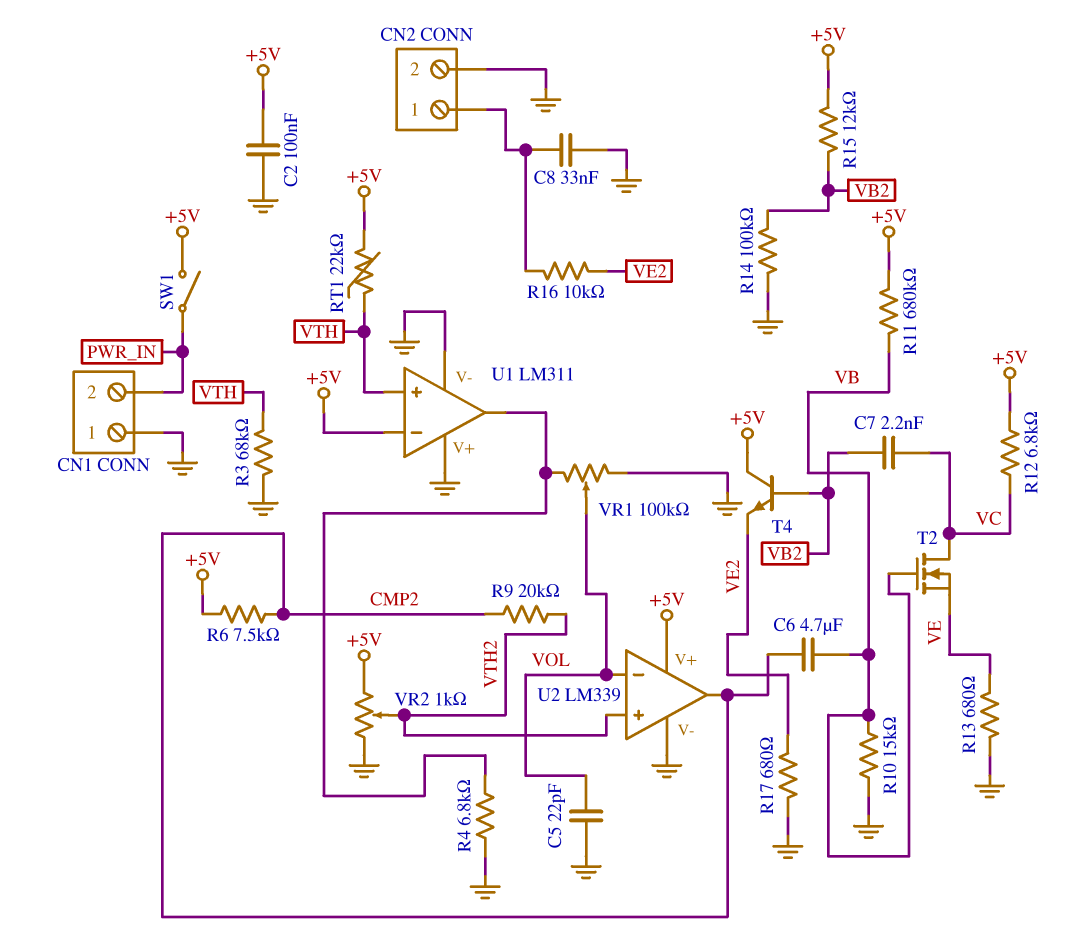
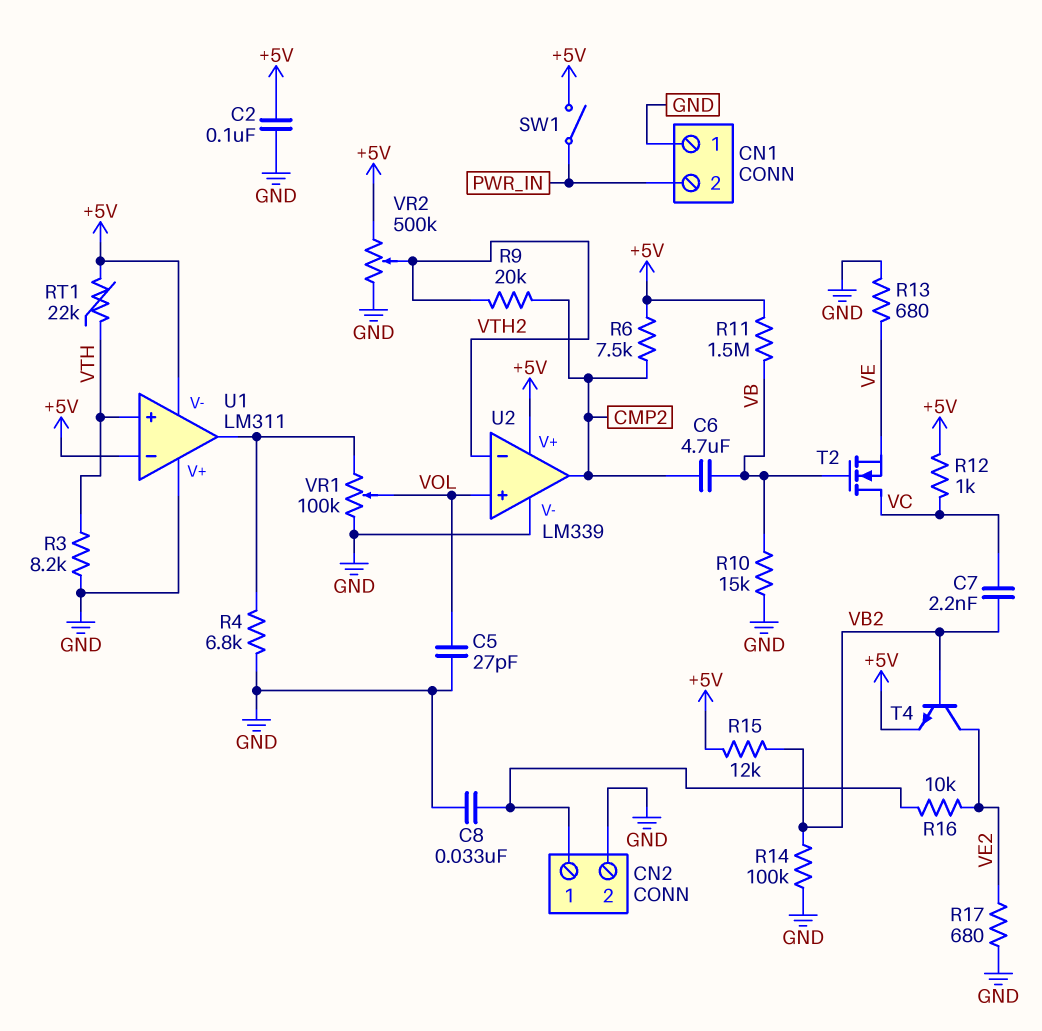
C5: 22pF (GND, VOL) -> 27pF (GND, VOL)
R3: 68k (GND, VTH) -> 8.2k (GND, VTH)
R11: 680k (+5V, VB) -> 1.5M (+5V, VB)
R12: 6.8k (+5V, VC) -> 1k (+5V, VC)
T4: NPN (B VB2, C +5V, E VE2) -> NPN (B VB2, C VE2, E +5V)
U1 pin V-: GND -> +5V
U2 pin in+: VTH2 -> VOL
U2 pin in-: VOL -> VTH2
VR2: 1k (+5V, GND, wiper VTH2) -> 500k (+5V, GND, wiper VTH2)

